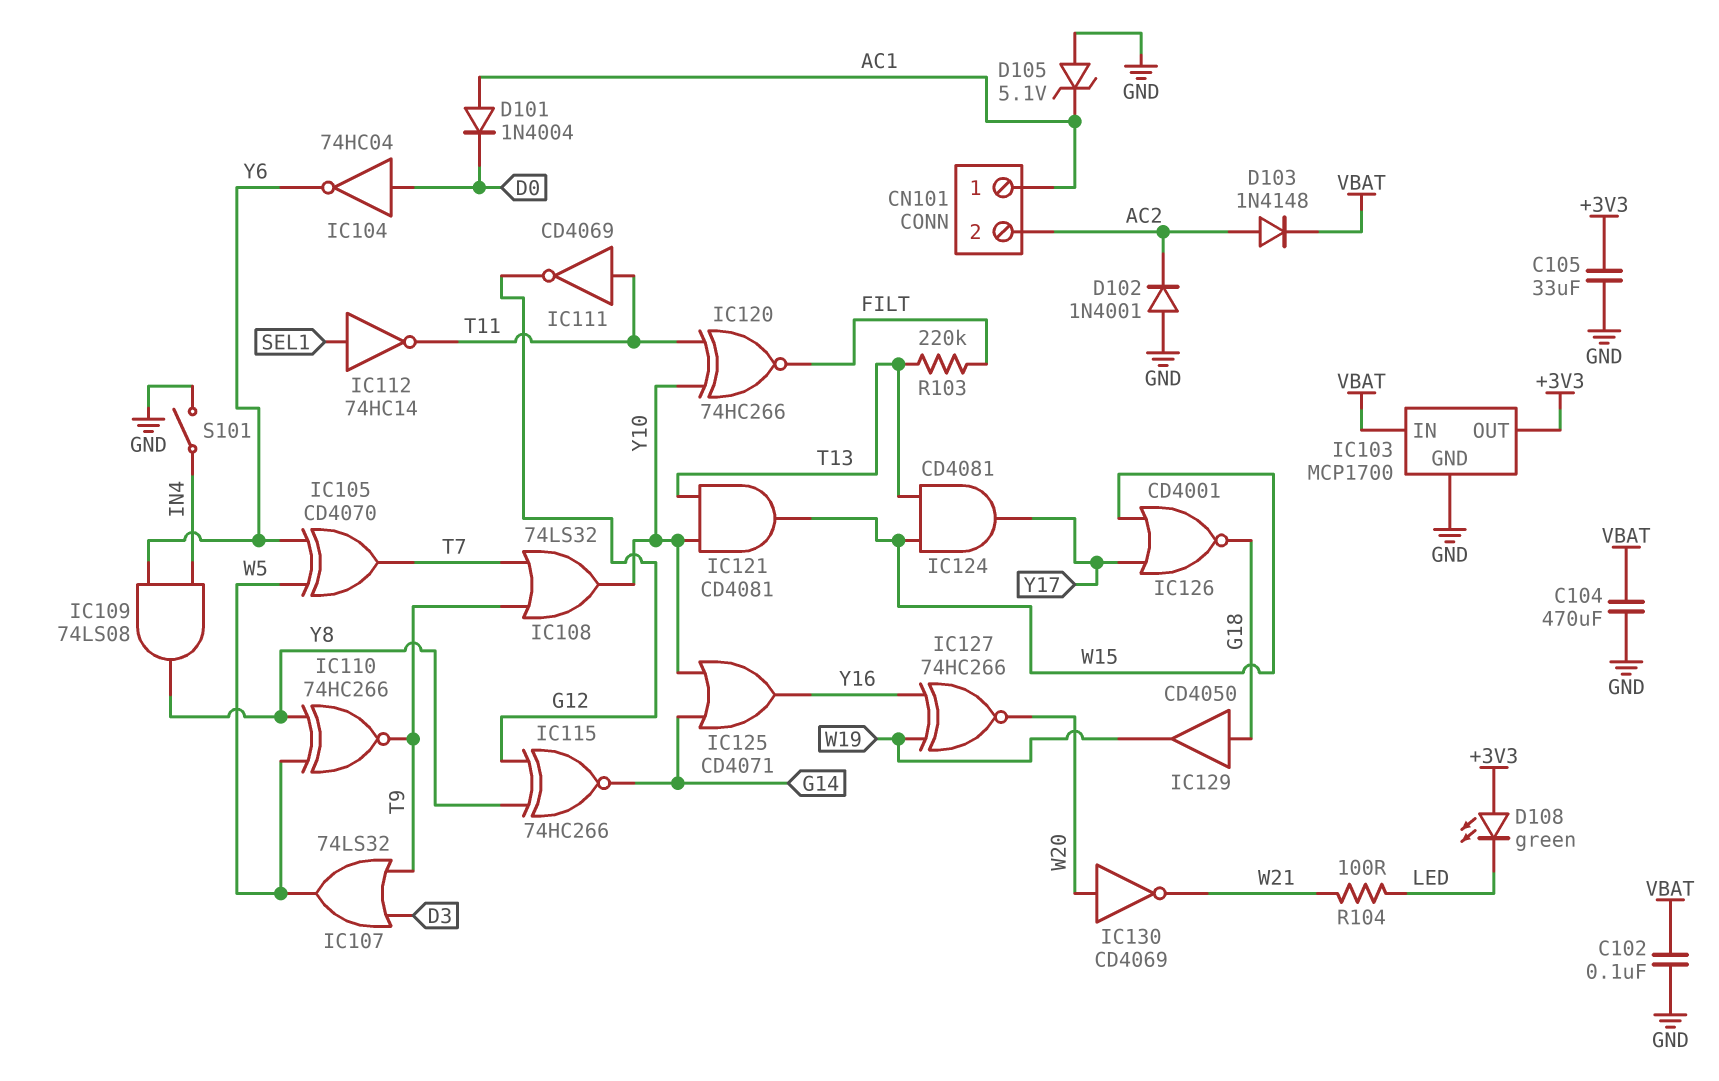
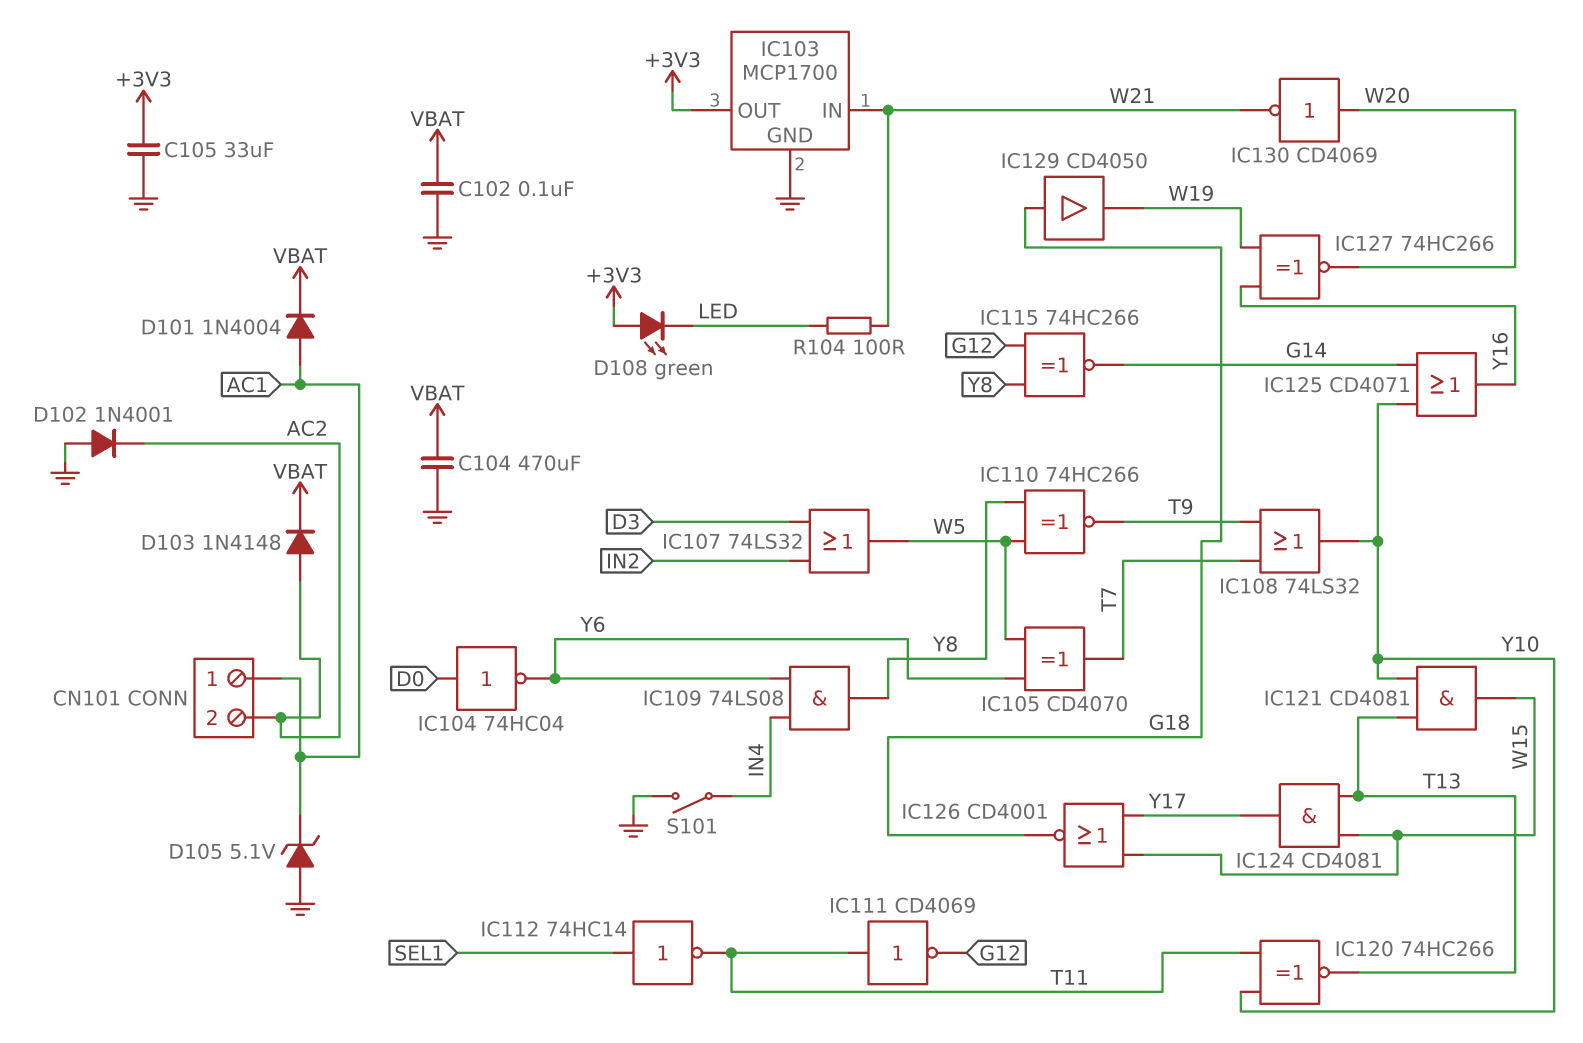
D101: diode 1N4004 (A AC1, K D0) -> diode 1N4004 (A AC1, K VBAT)
IC103 pin IN: VBAT -> W21
IC107: OR 74LS32 (in D3, in T9, out W5) -> OR 74LS32 (in D3, in IN2, out W5)
IC120: XNOR 74HC266 (in T11, in Y10, out FILT) -> XNOR 74HC266 (in T11, in Y10, out T13)
R103: 220k (FILT, T13) -> none

